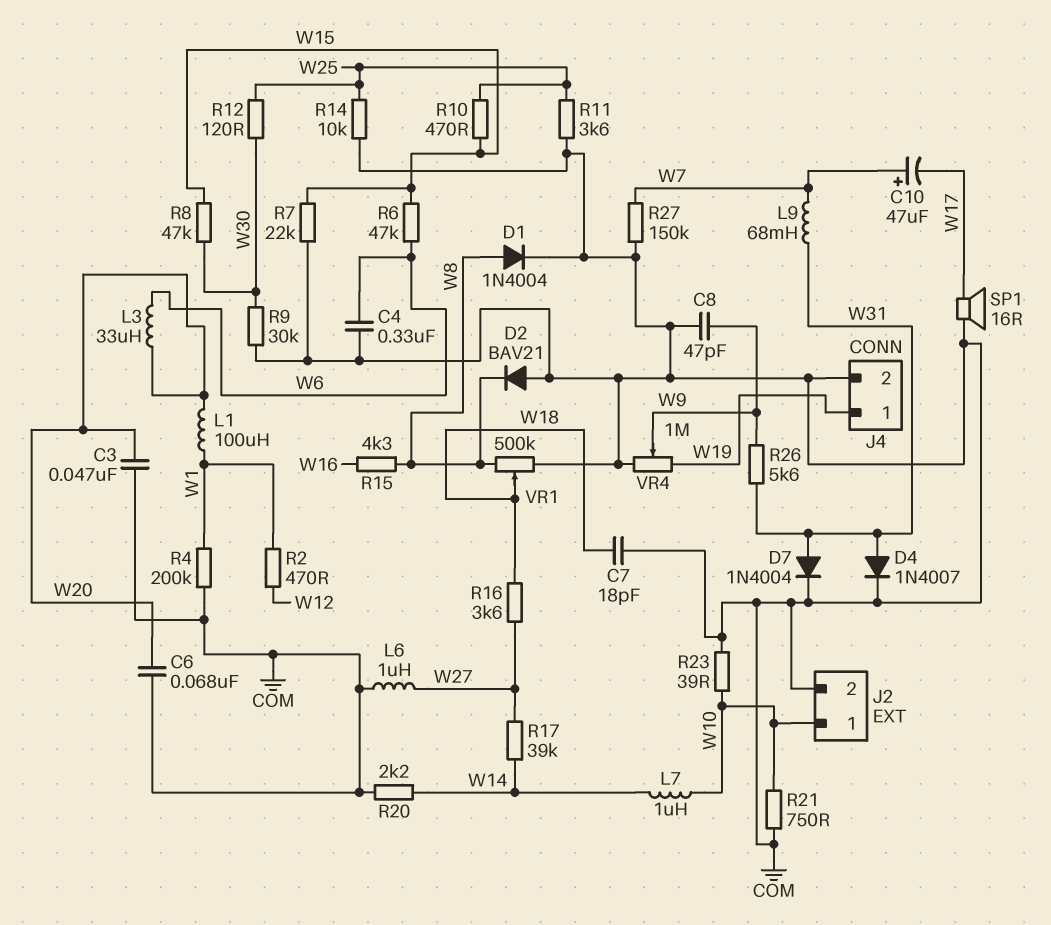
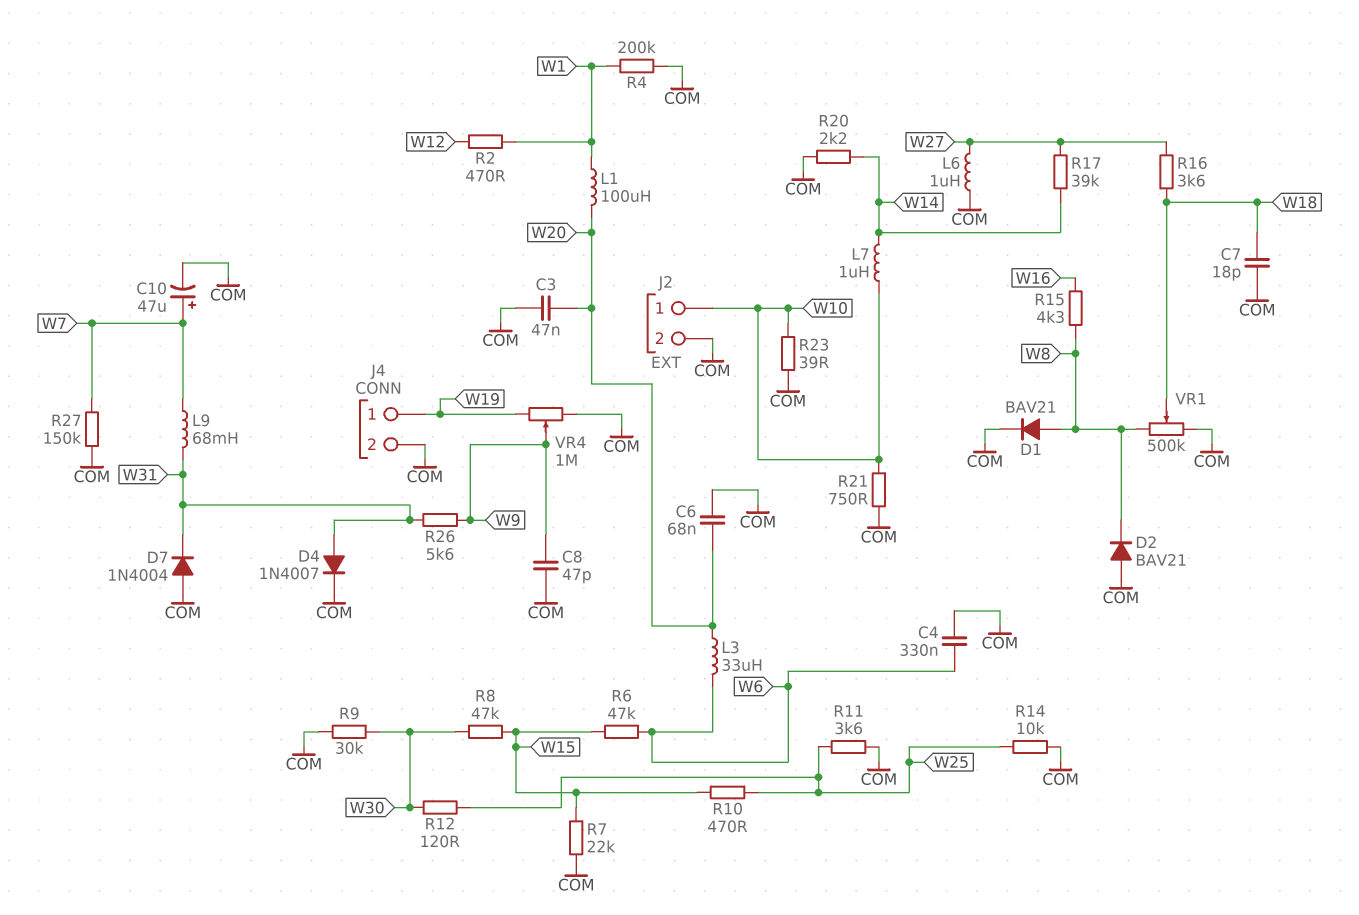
C10: 47uF (plus W7, minus W17) -> 47uF (plus W7, minus COM)
D1: diode 1N4004 (A W8, K COM) -> diode BAV21 (A W8, K COM)
D7: diode 1N4004 (A W31, K COM) -> diode 1N4004 (A COM, K W31)
SP1: speaker 16R (COM, W17) -> none

